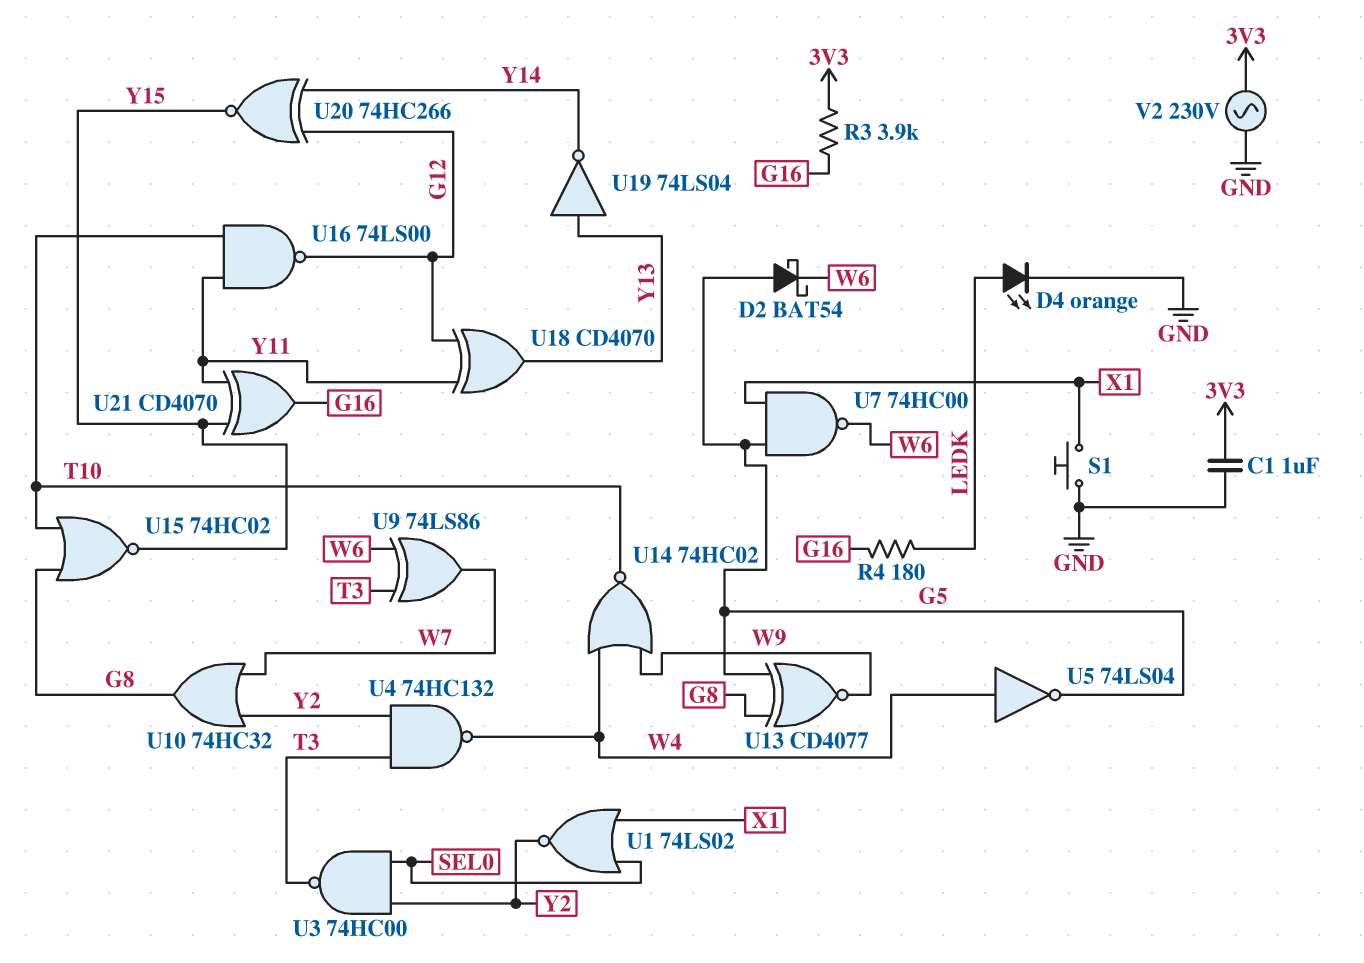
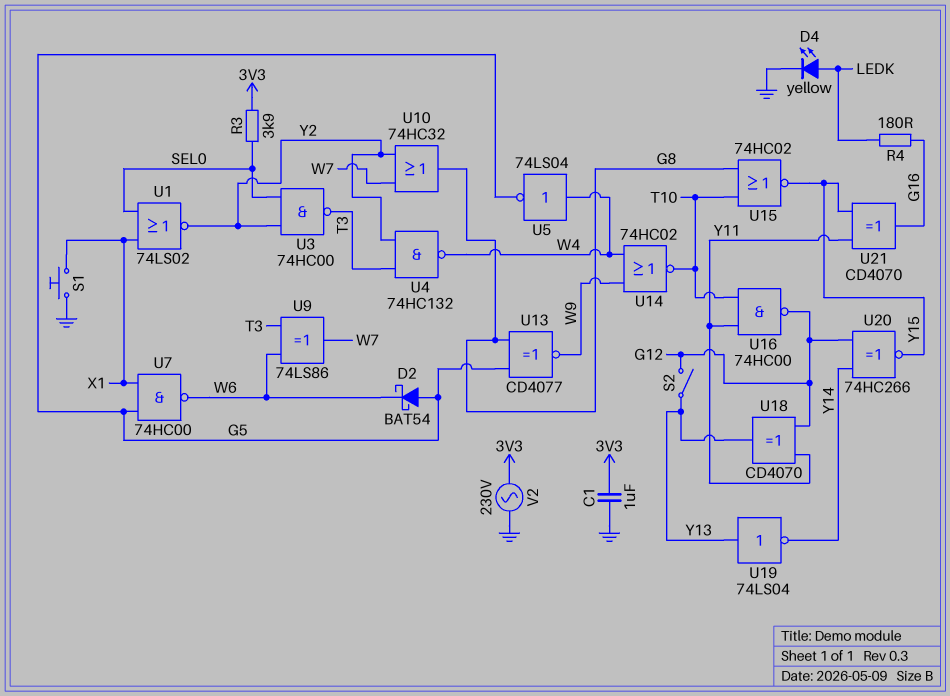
D4: LED orange (A LEDK, K GND) -> LED yellow (A LEDK, K GND)
R3: 3.9k (3V3, G16) -> 3.9k (3V3, SEL0)
S2: none -> switch (G12, Y13)
U16: NAND 74LS00 (in T10, in Y11, out G12) -> NAND 74HC00 (in T10, in Y11, out G12)

